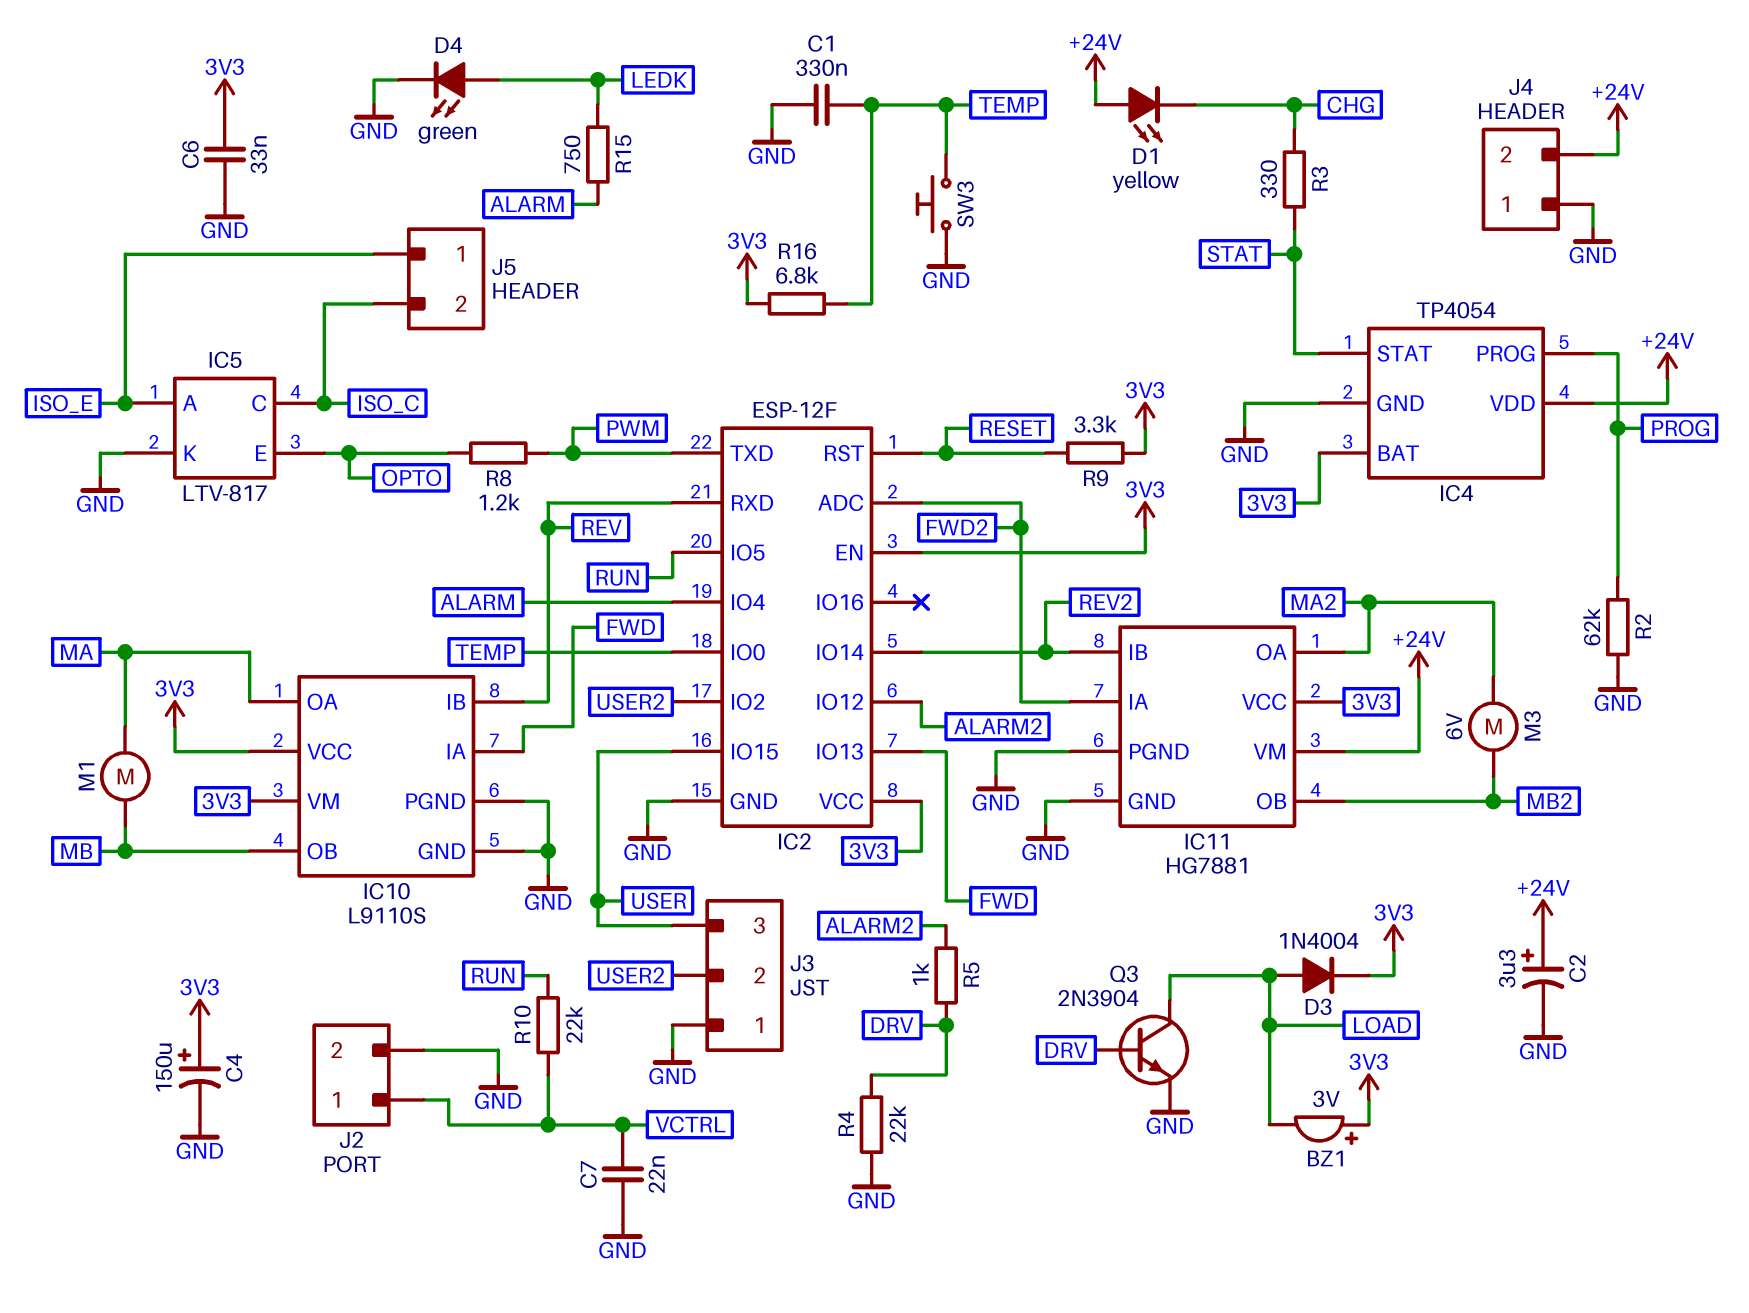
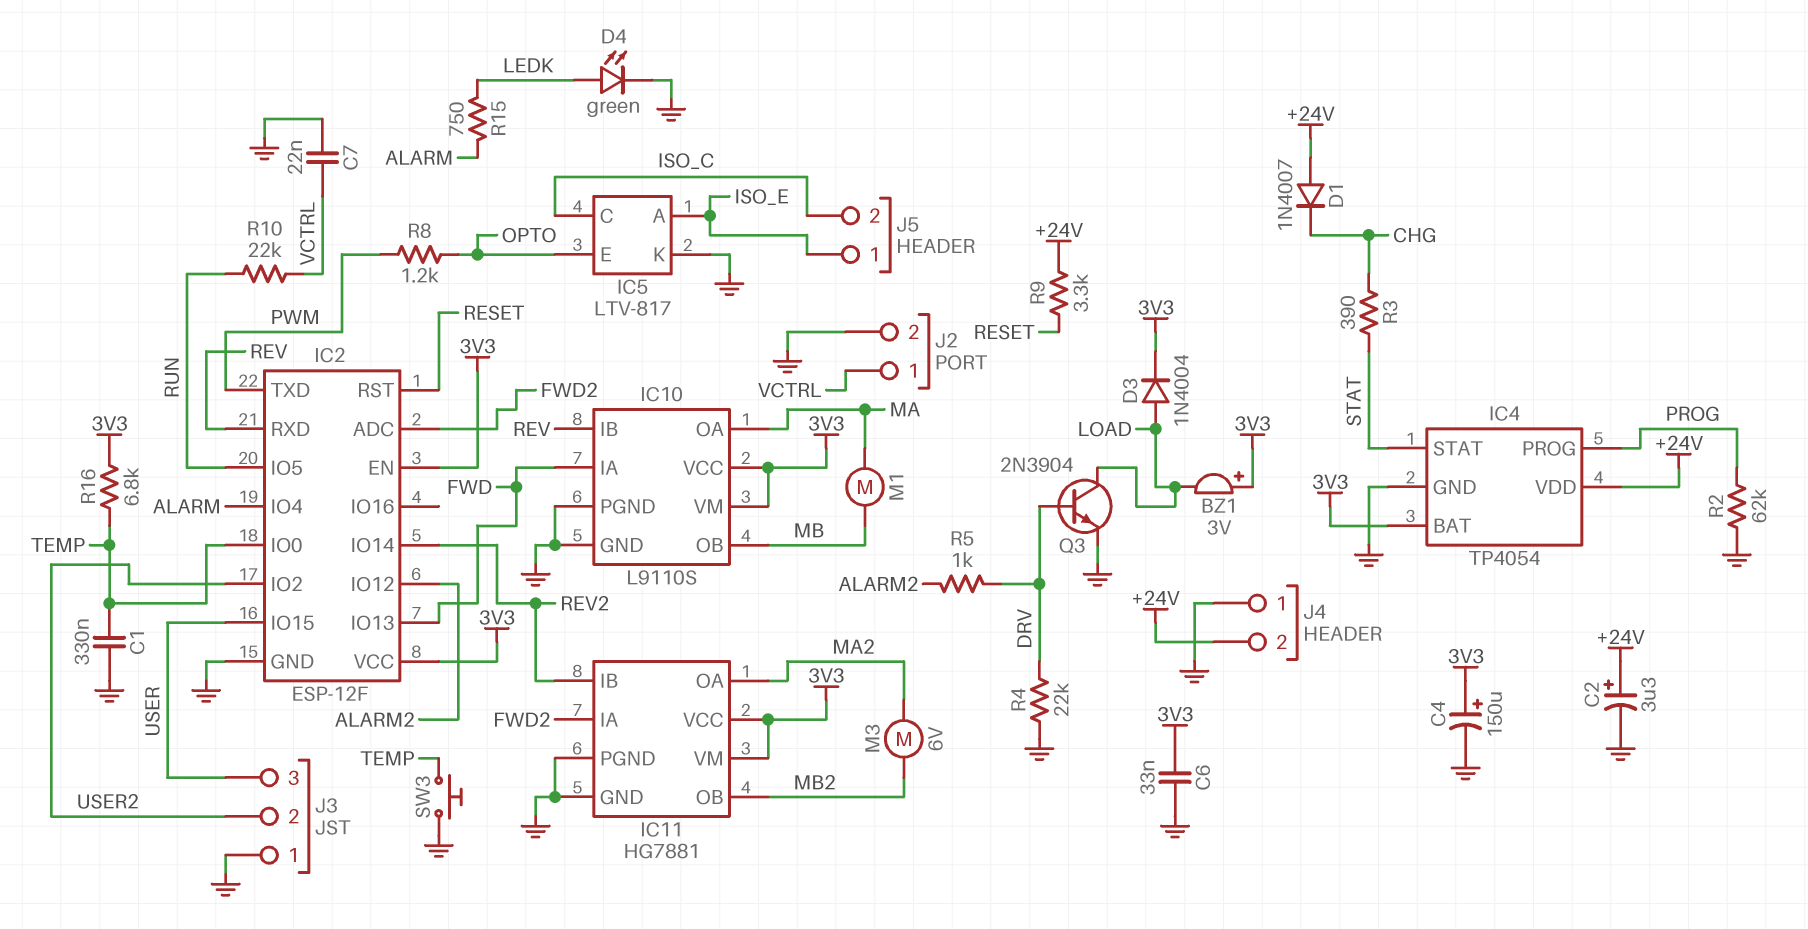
D1: LED yellow (A +24V, K CHG) -> diode 1N4007 (A +24V, K CHG)
IC11 pin VM: +24V -> 3V3
R3: 330 (CHG, STAT) -> 390 (CHG, STAT)
R9: 3.3k (3V3, RESET) -> 3.3k (+24V, RESET)

